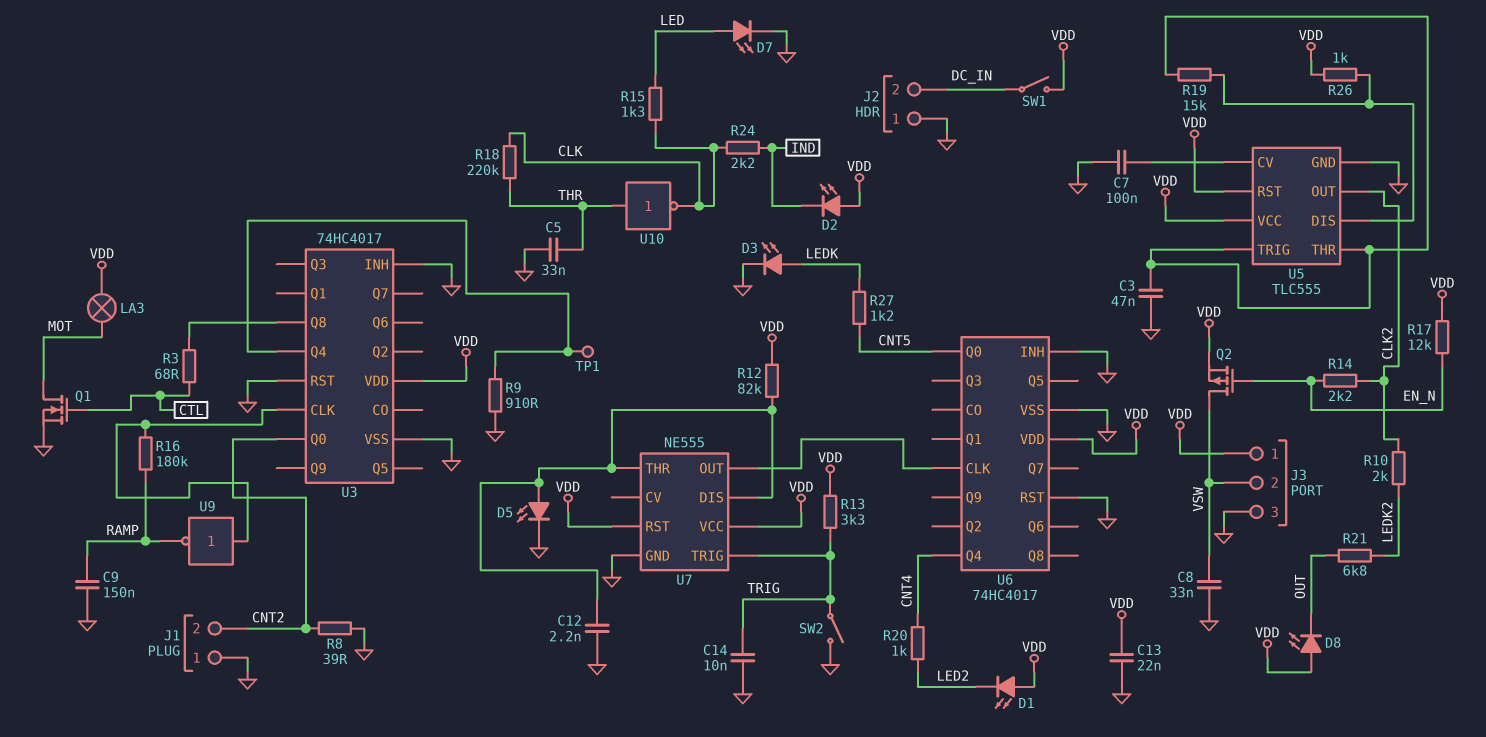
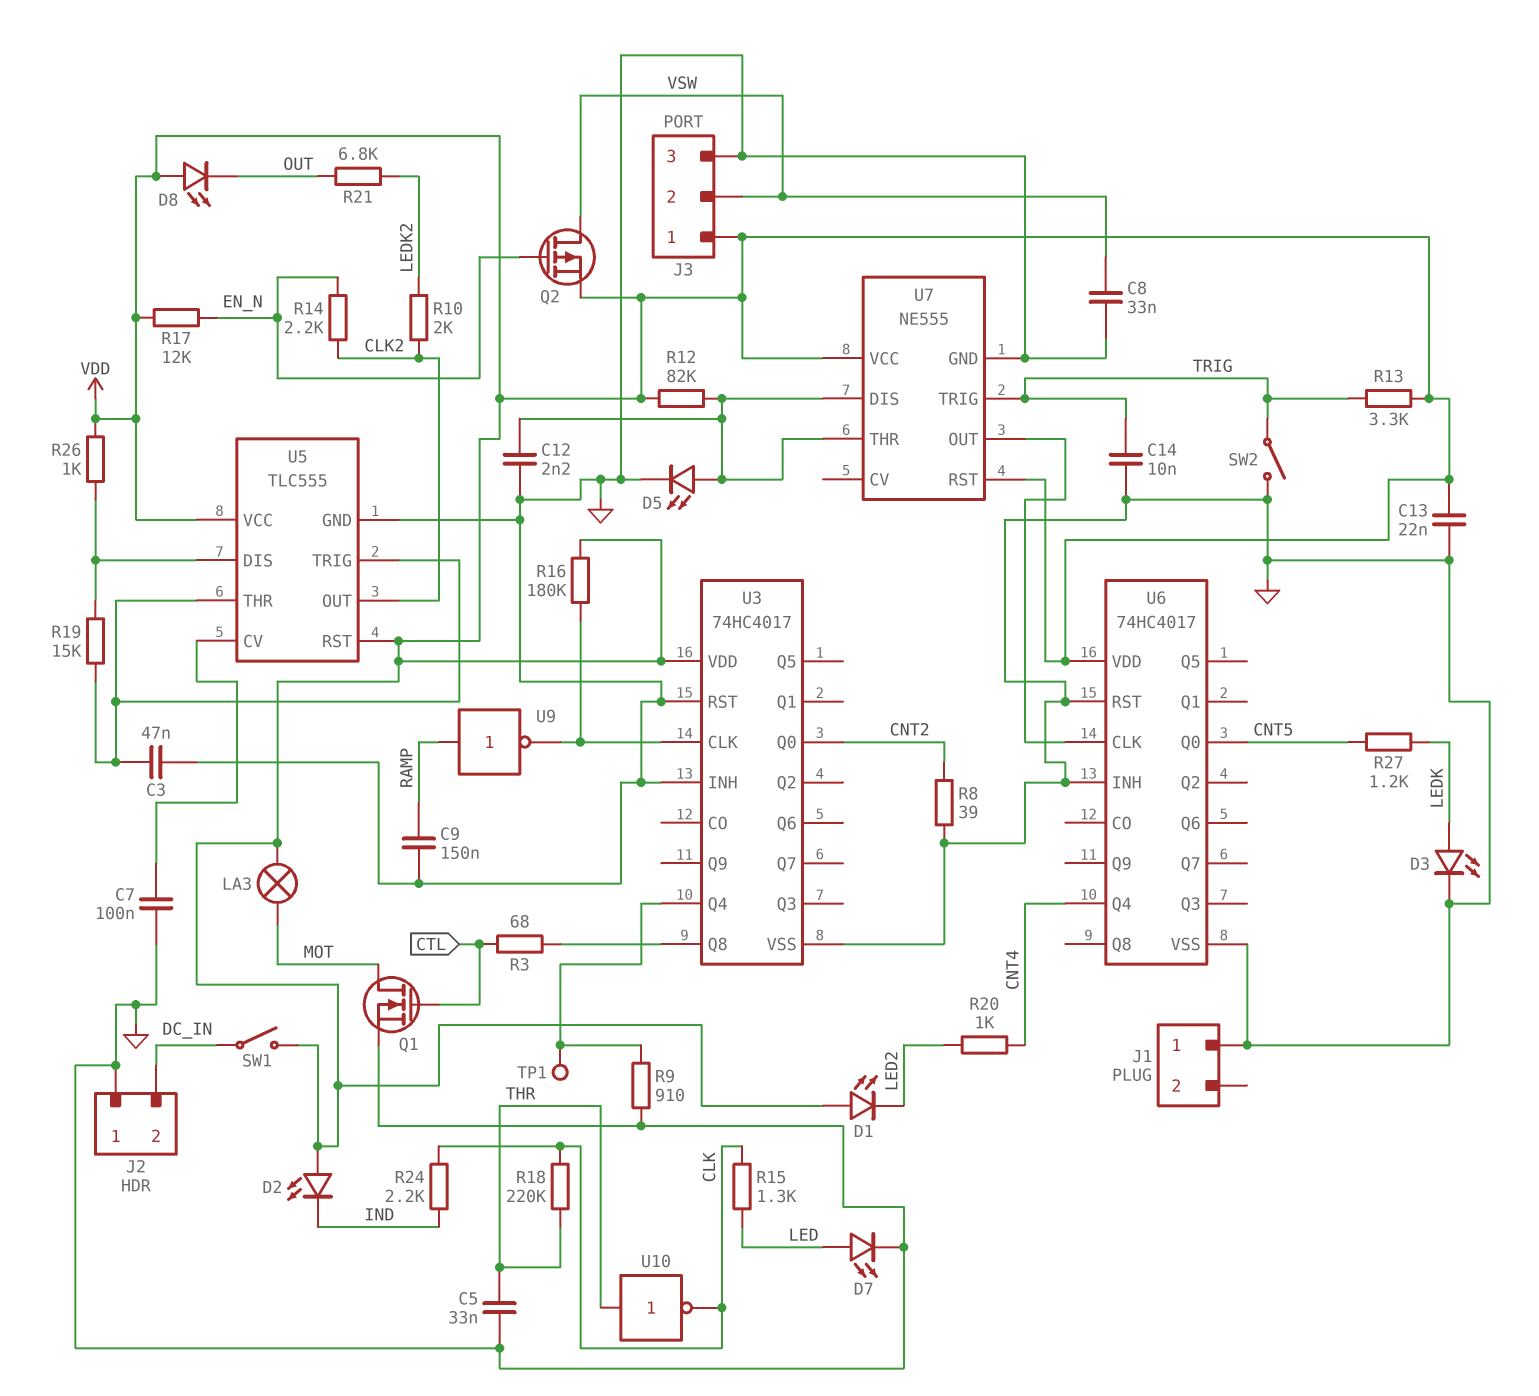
J1 pin 2: CNT2 -> none
R16: 180k (RAMP, U3/CLK) -> 180k (U3/CLK, VDD)
U9: NOT (in U3/CLK, out RAMP) -> NOT (in RAMP, out U3/CLK)

